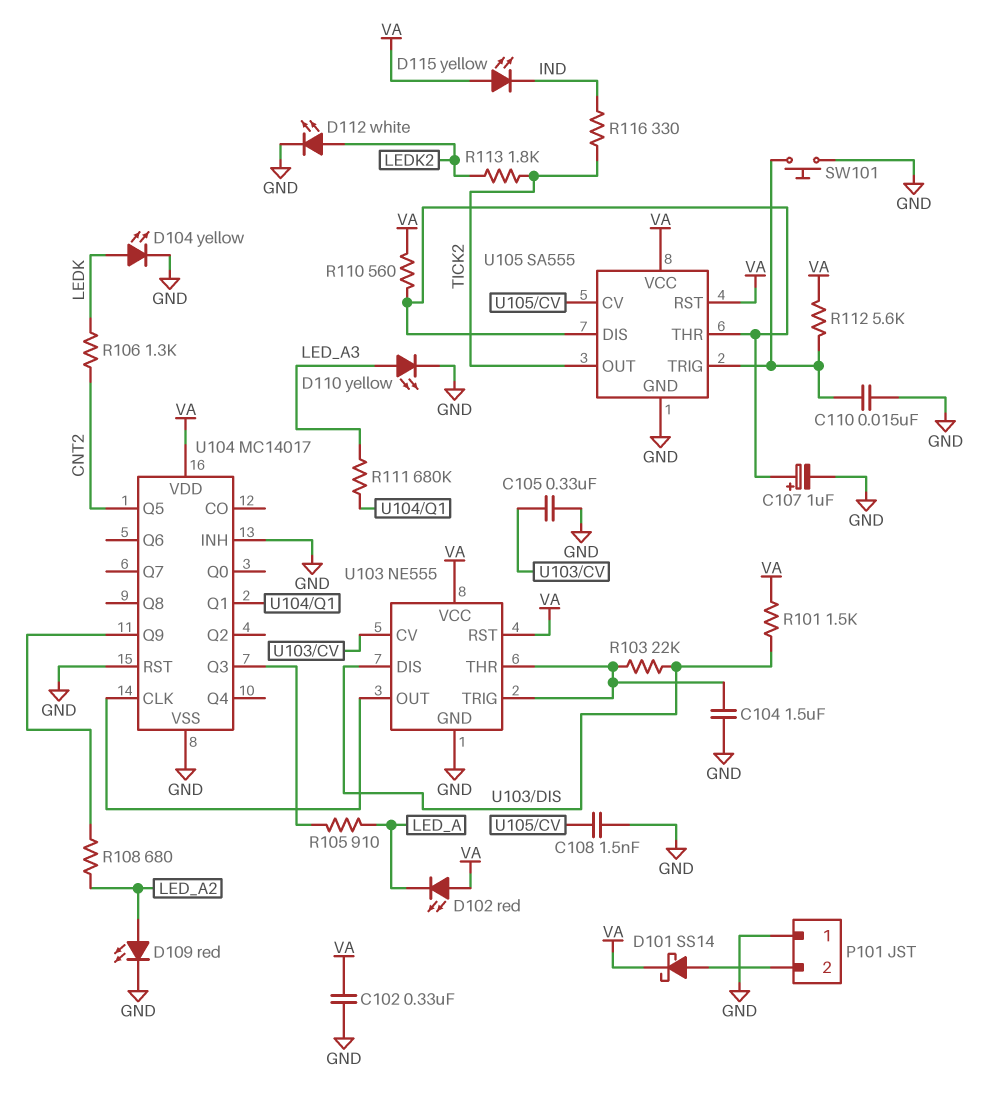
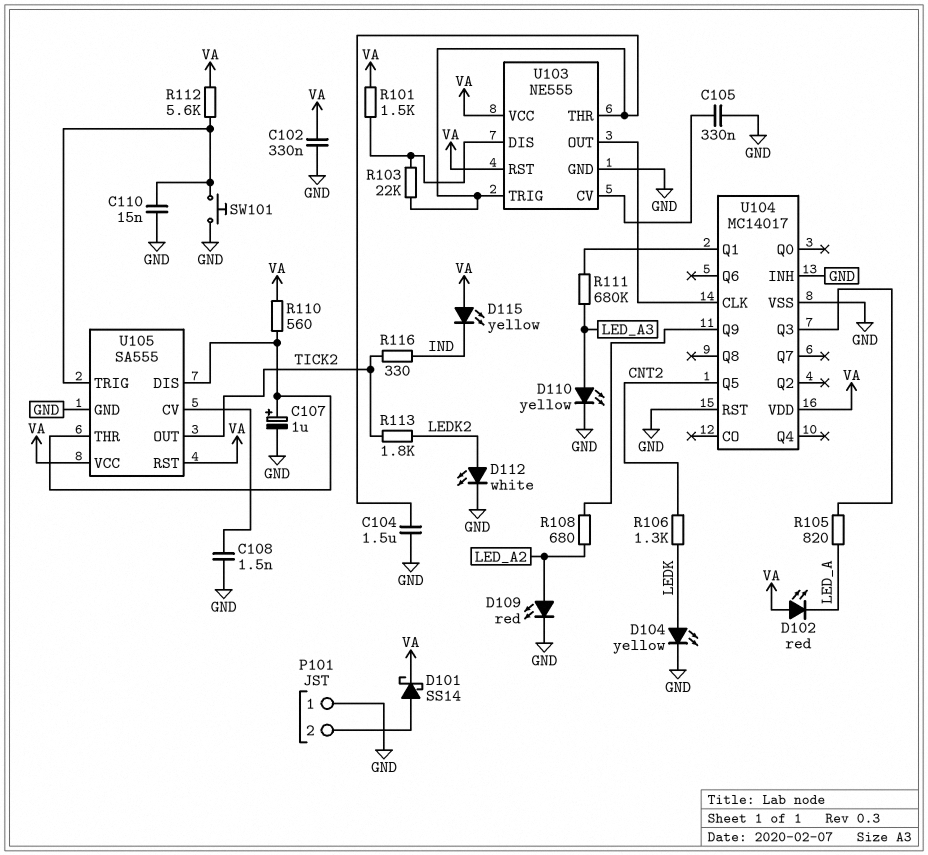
R105: 910 (LED_A, U104/Q3) -> 820 (LED_A, U104/Q3)

